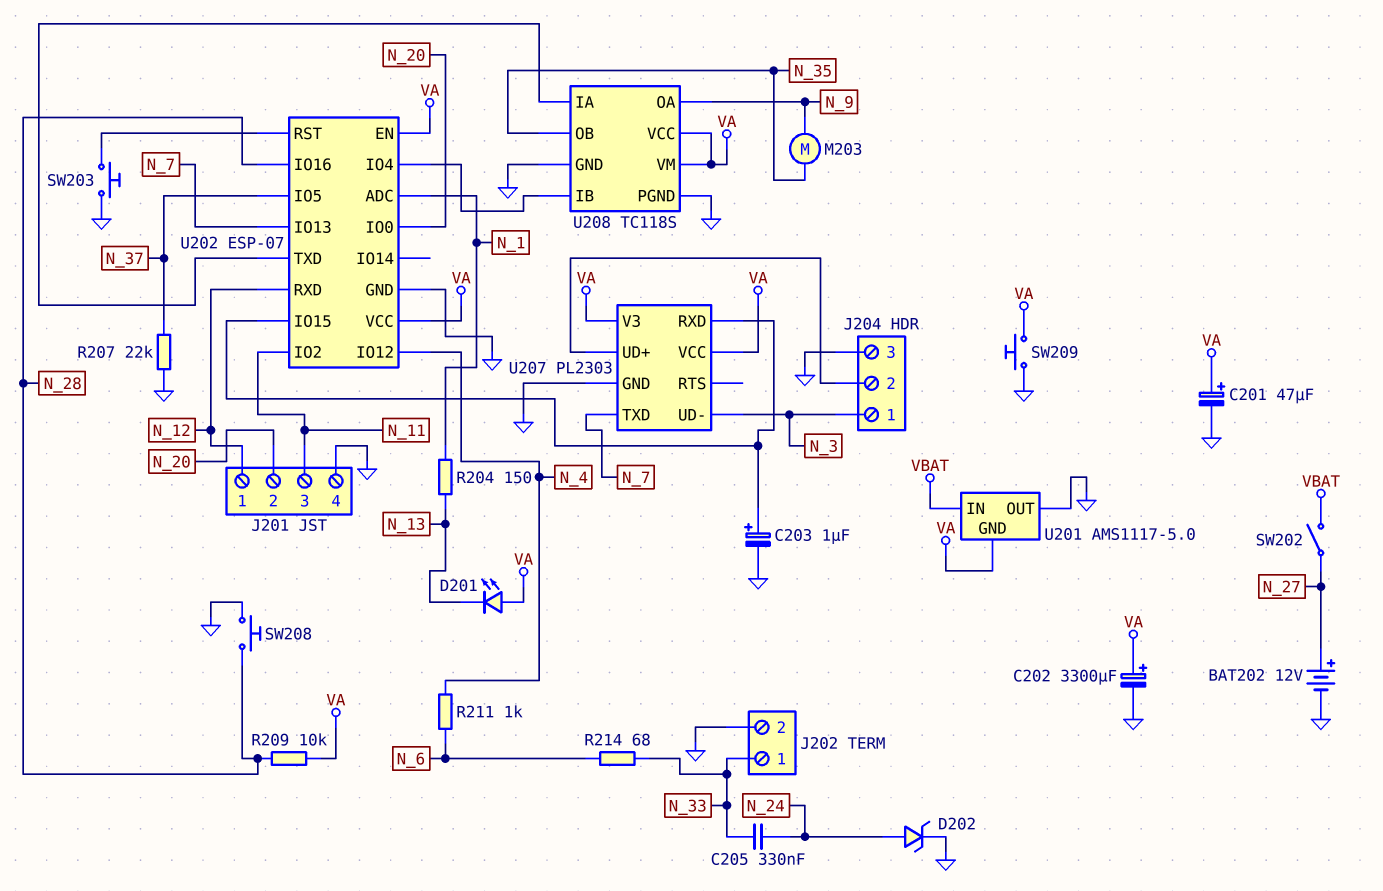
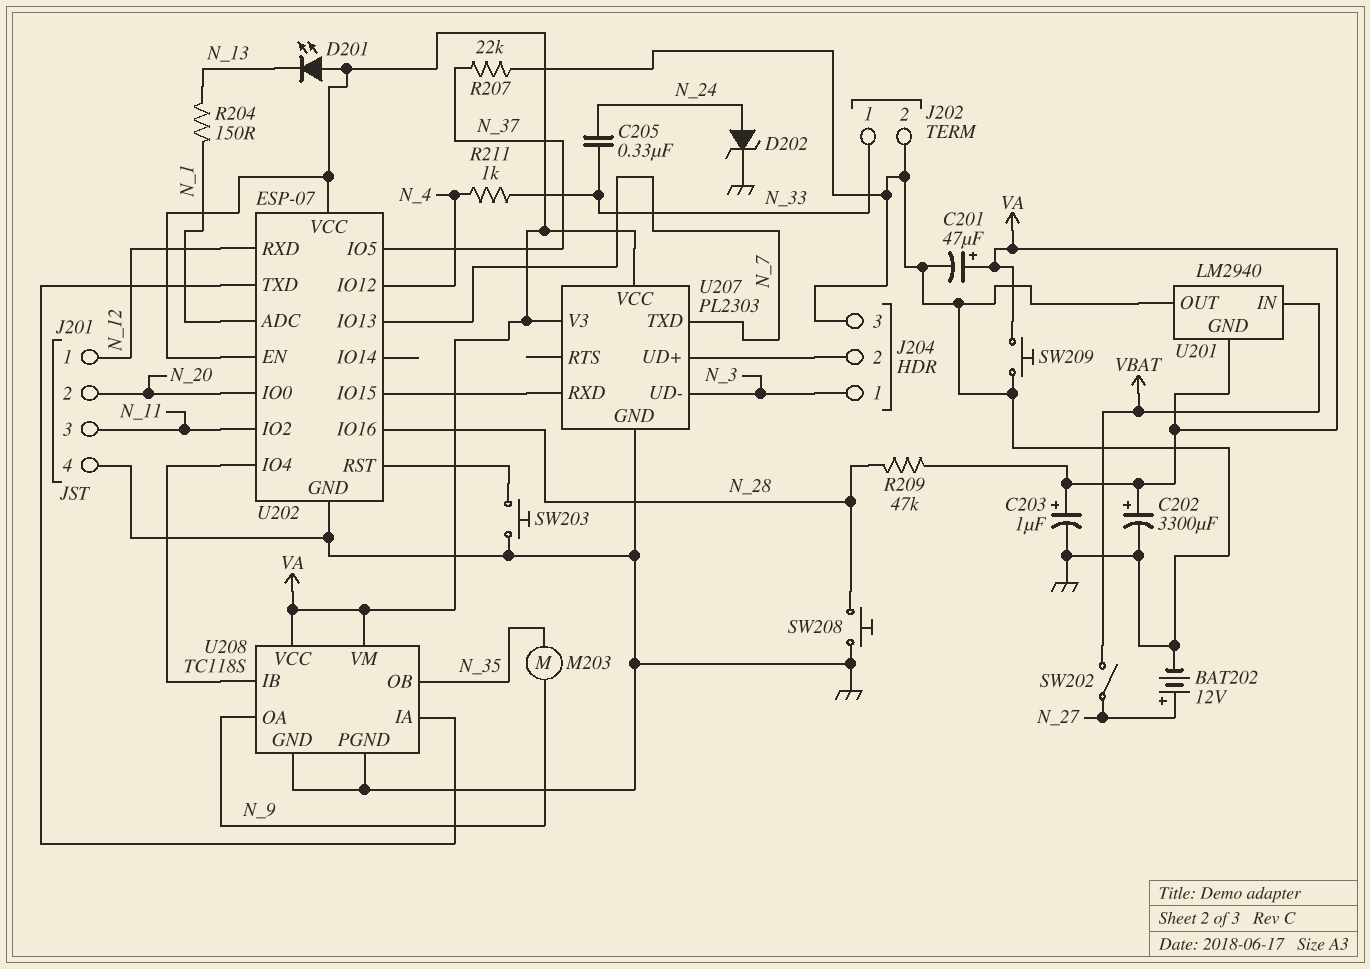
C203: 1uF (plus U202/IO15, minus GND) -> 1uF (plus VA, minus GND)
R209: 10k (N_28, VA) -> 47k (N_28, VA)
R211: 1k (N_4, N_6) -> 1k (N_4, N_33)
R214: 68 (N_6, N_33) -> none
U201: AMS1117-5.0 -> LM2940

